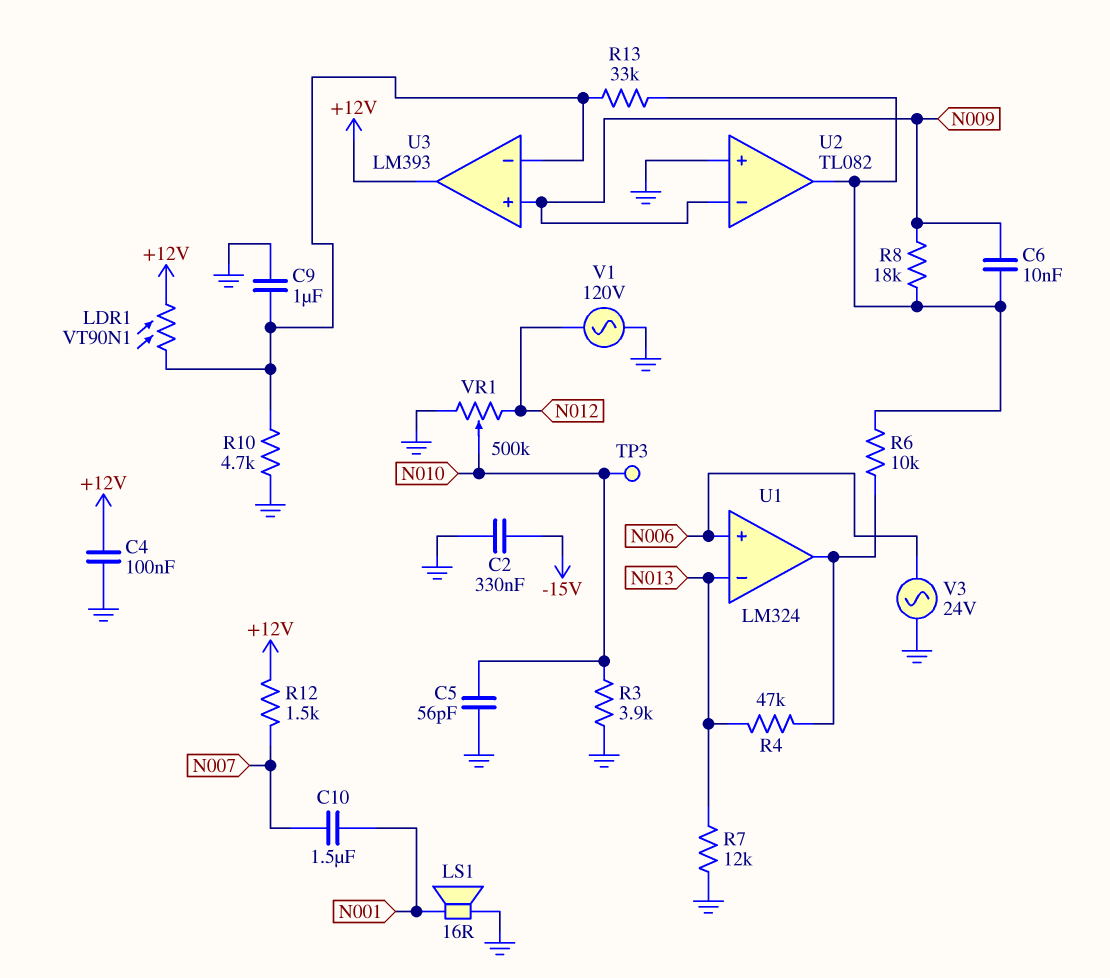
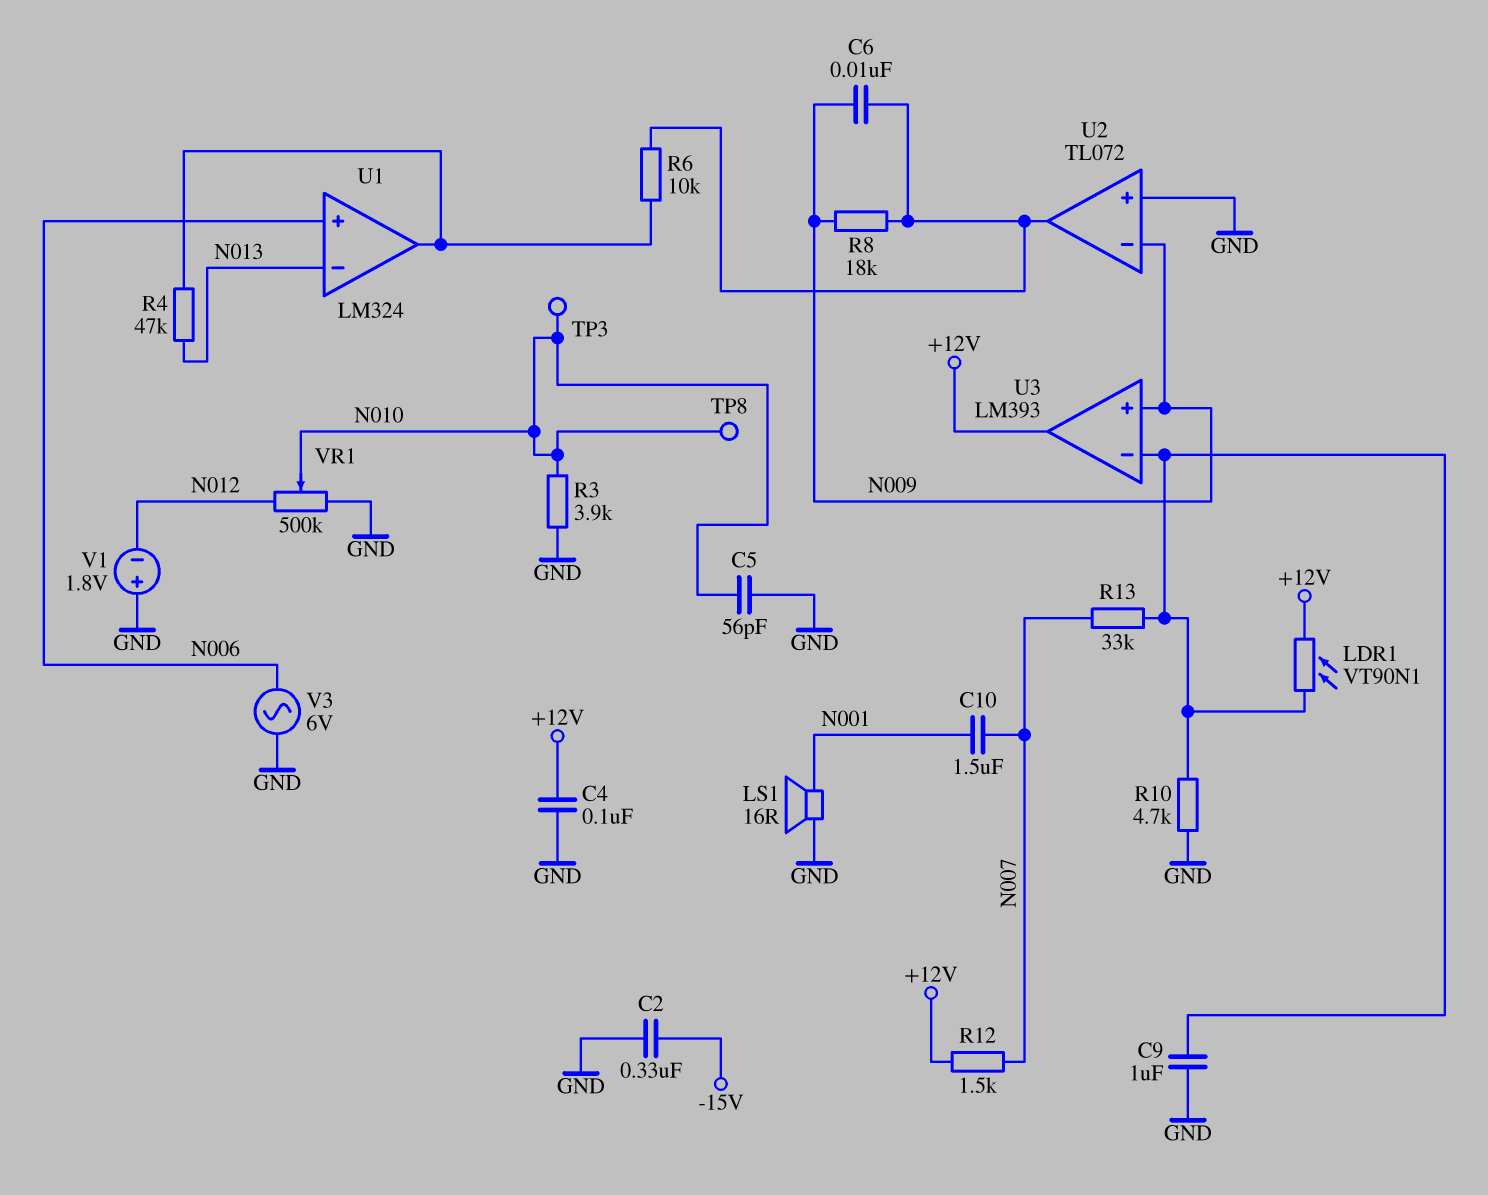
R7: 12k (GND, N013) -> none
R13: 33k (U2/out, U3/in-) -> 33k (N007, U3/in-)
TP8: none -> test point (N010)
U2: TL082 -> TL072
V1: AC 120V (GND, N012) -> 1.8V (plus GND, minus N012)
V3: AC 24V (GND, N006) -> AC 6V (GND, N006)

